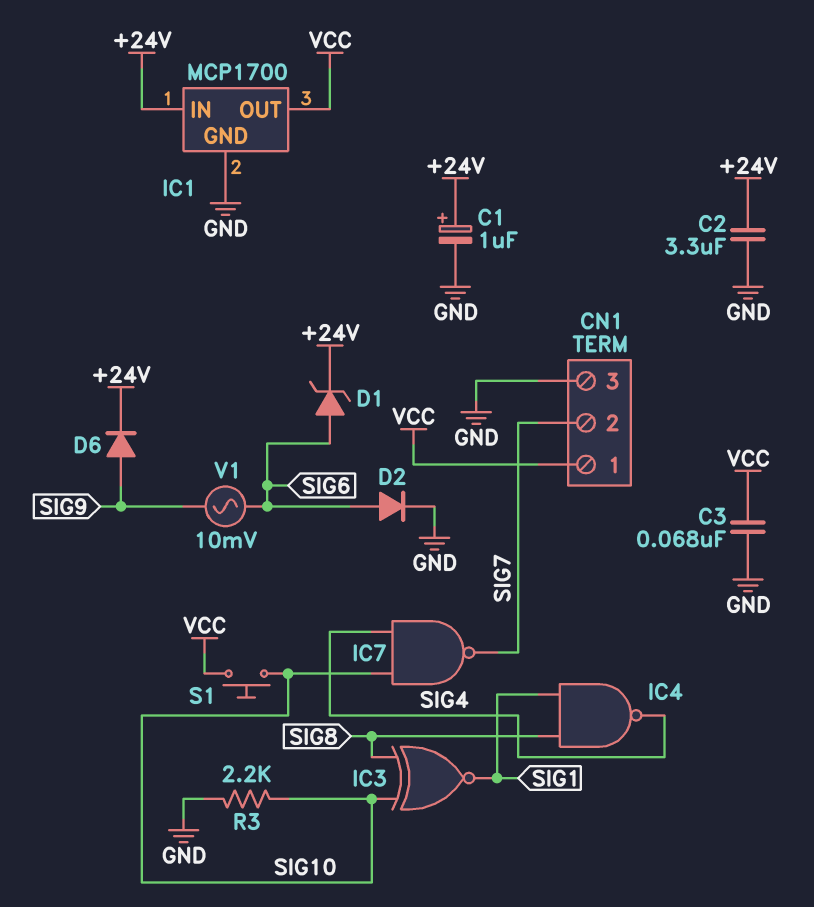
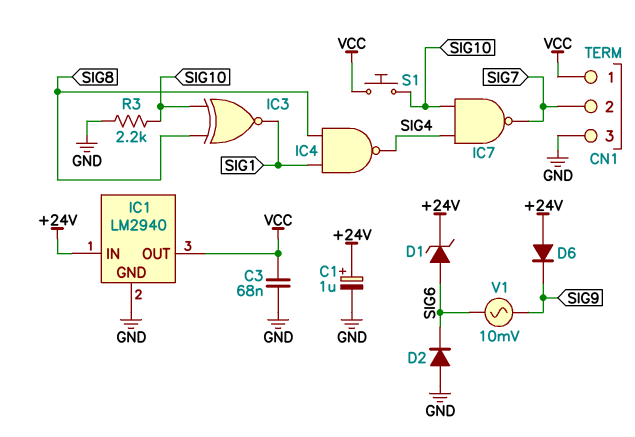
C2: 3.3uF (+24V, GND) -> none
D2: diode (A SIG6, K GND) -> diode (A GND, K SIG6)
D6: diode (A SIG9, K +24V) -> diode (A +24V, K SIG9)
IC1: MCP1700 -> LM2940

